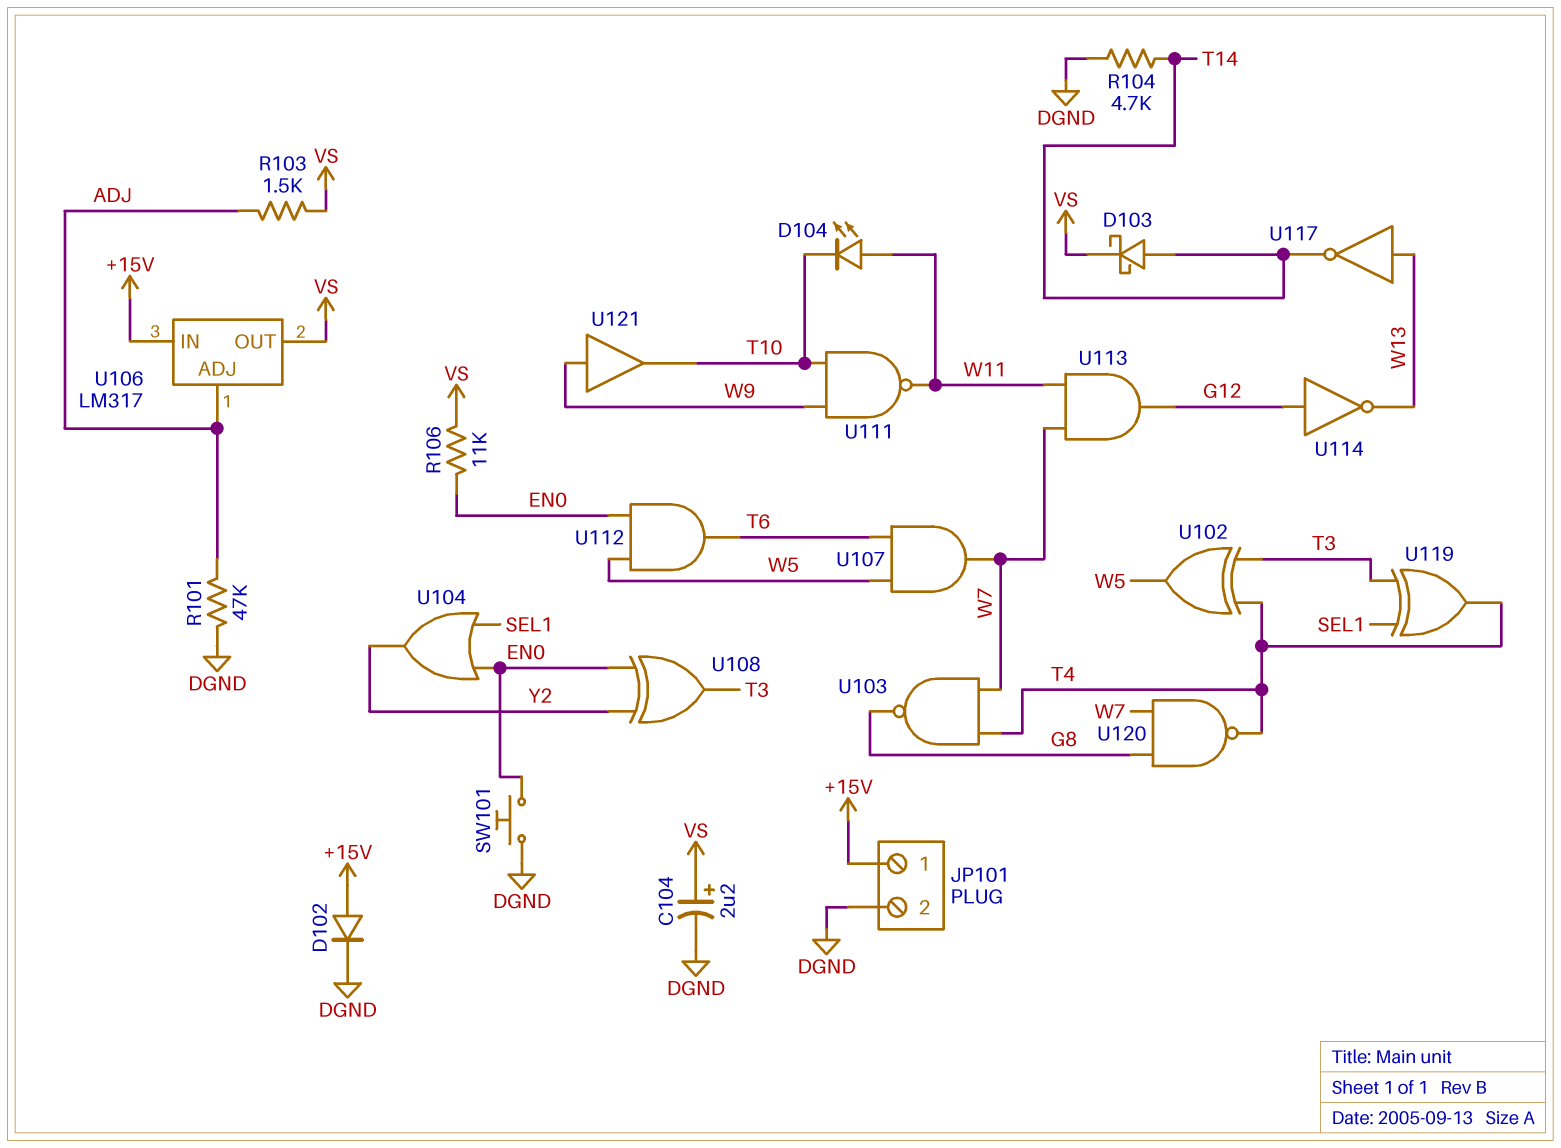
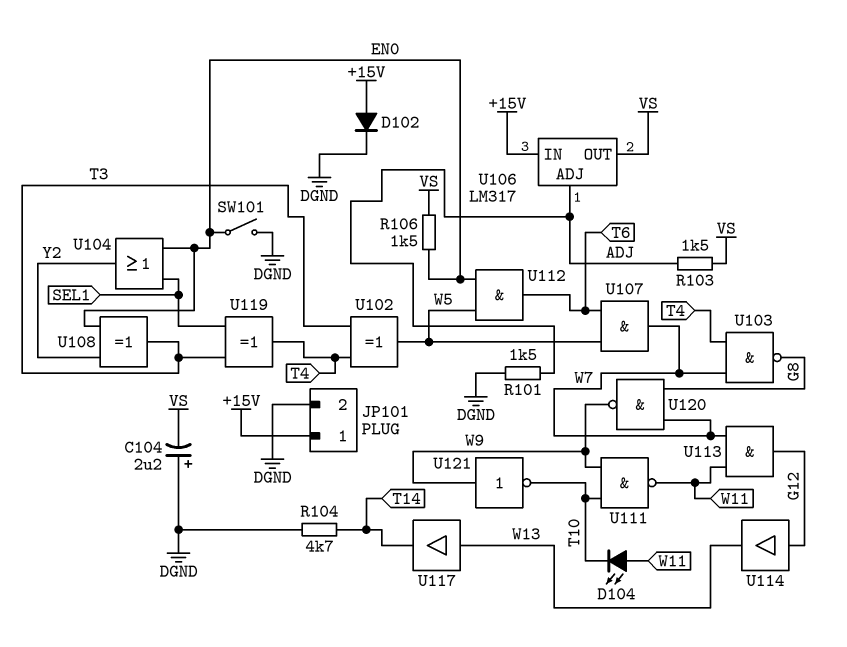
C104: 2.2uF (plus VS, minus DGND) -> 2.2uF (plus DGND, minus VS)
D103: schottky (A T14, K VS) -> none
R101: 47k (ADJ, DGND) -> 1.5k (ADJ, DGND)
R106: 11k (EN0, VS) -> 1.5k (EN0, VS)
SW101: button (DGND, EN0) -> switch (DGND, EN0)
U114: NOT (in G12, out W13) -> buffer (in G12, out W13)
U117: NOT (in W13, out T14) -> buffer (in W13, out T14)
U120: NAND (in G8, in W7, out T4) -> NAND (in G8, in W7, out W9)
U121: buffer (in W9, out T10) -> NOT (in W9, out T10)

